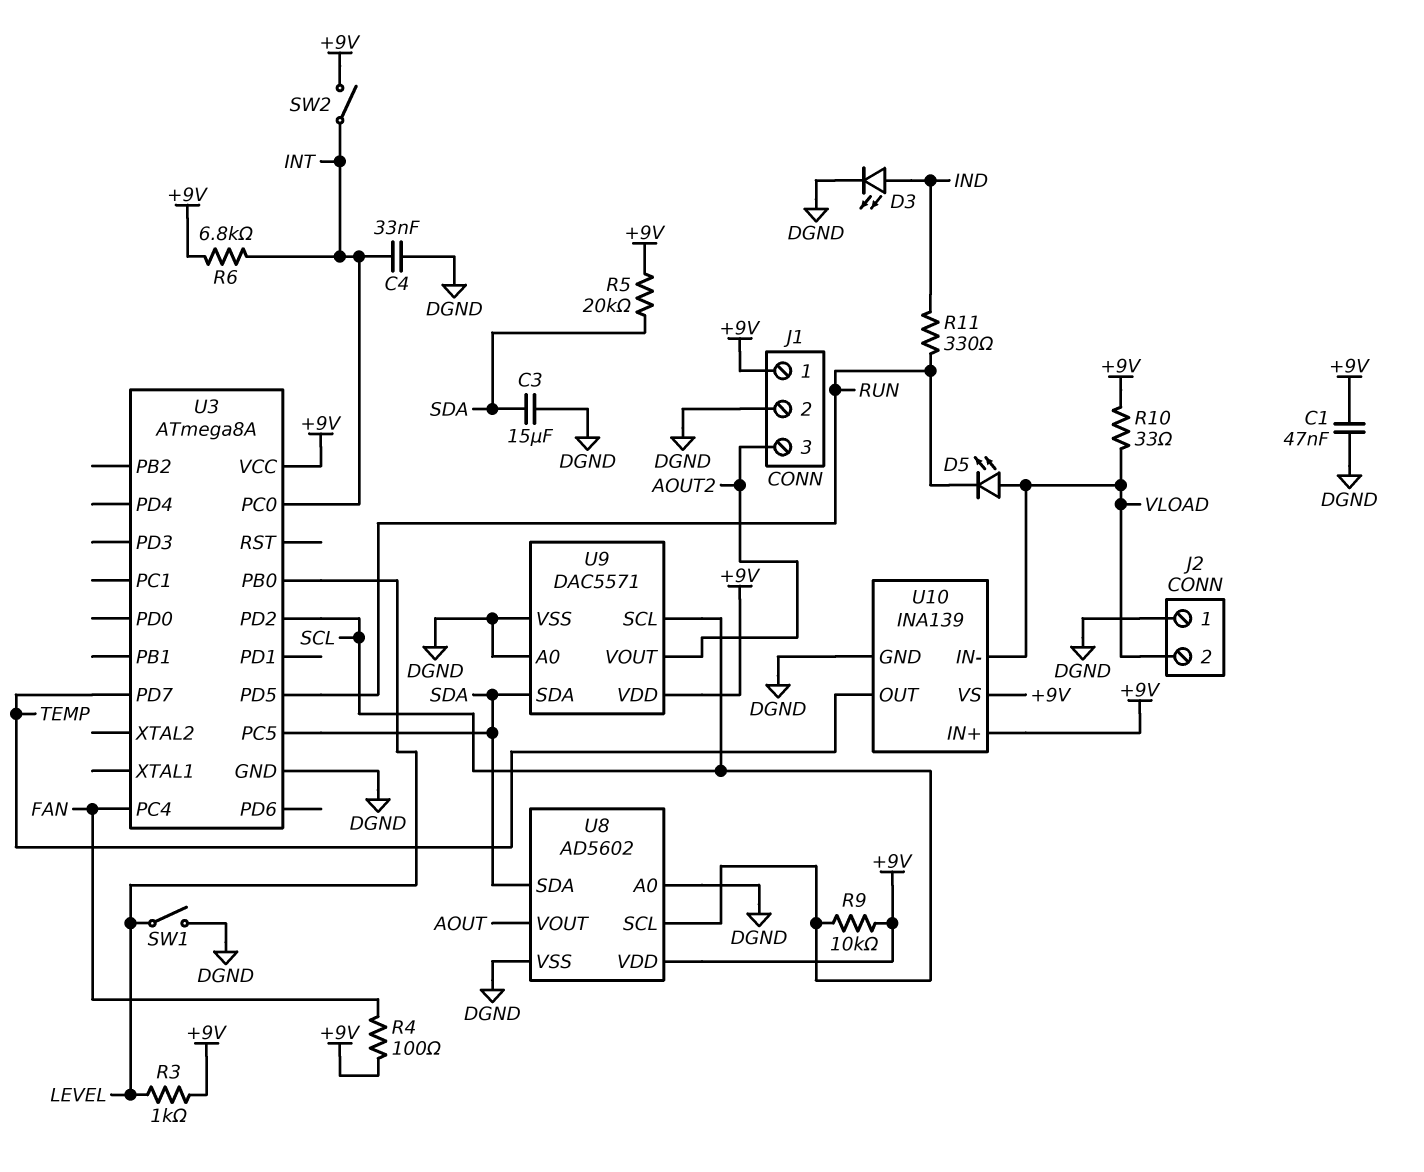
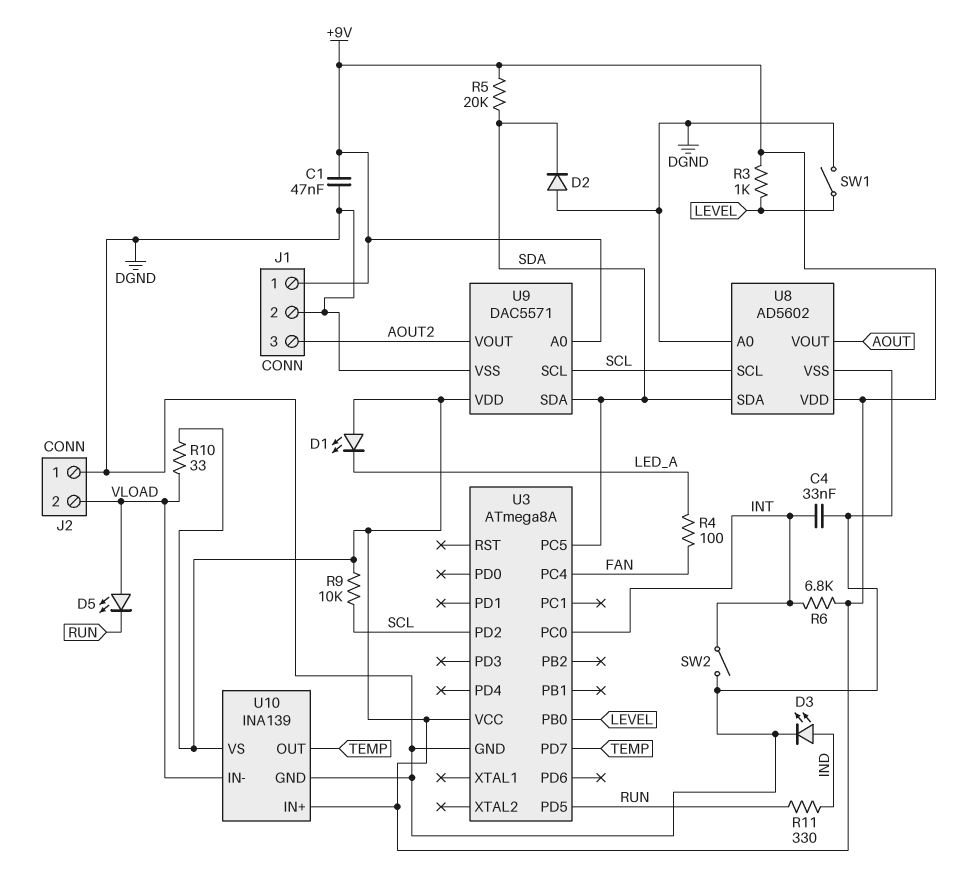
C3: 15uF (DGND, SDA) -> none
D1: none -> LED (A +9V, K LED_A)
D2: none -> diode (A DGND, K SDA)
R4: 100 (+9V, FAN) -> 100 (FAN, LED_A)
SW2: switch (+9V, INT) -> switch (DGND, INT)
U9 pin A0: DGND -> +9V

